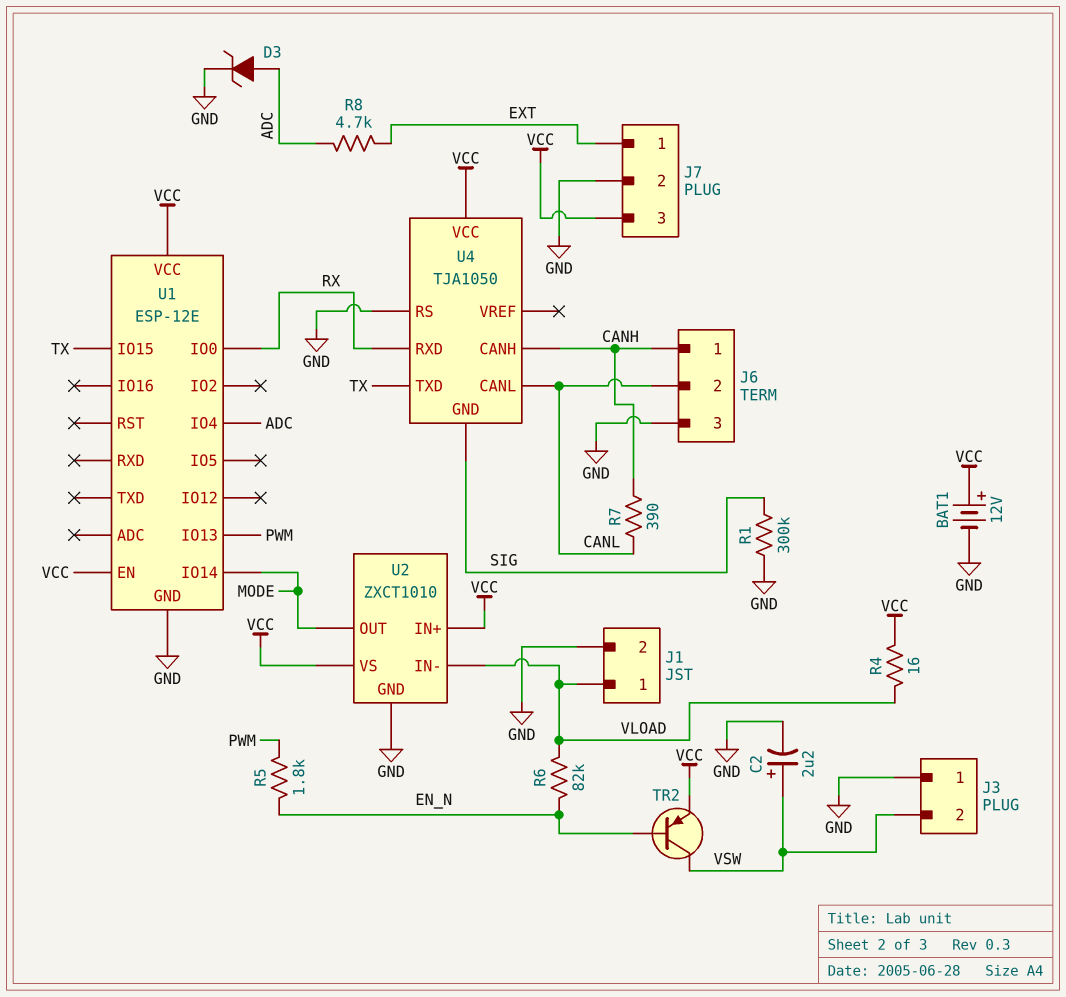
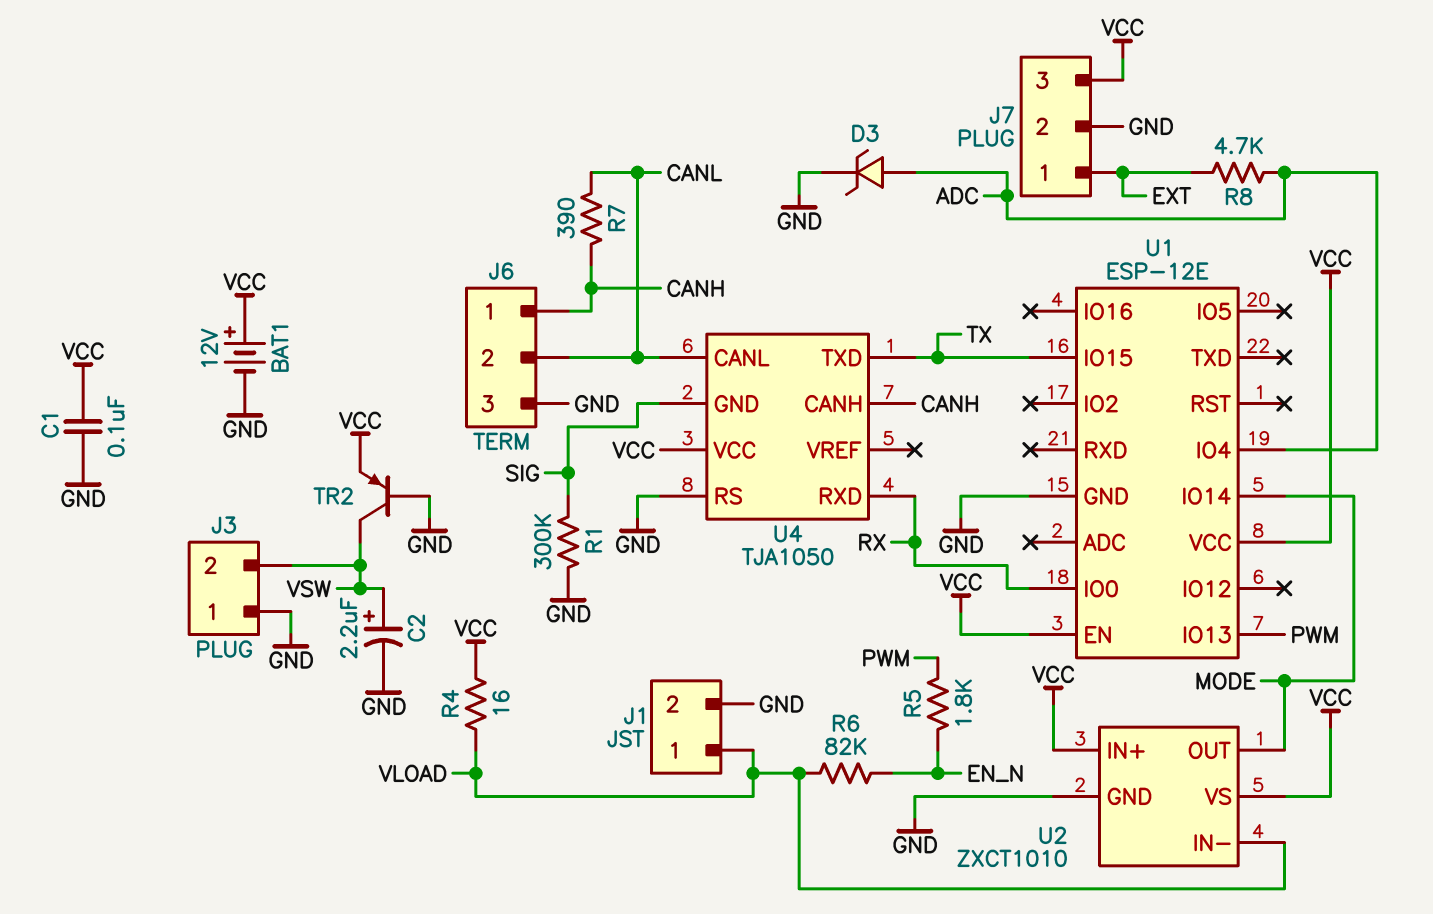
C1: none -> 100nF (GND, VCC)
TR2: PNP (B EN_N, C VSW, E VCC) -> PNP (B GND, C VSW, E VCC)

